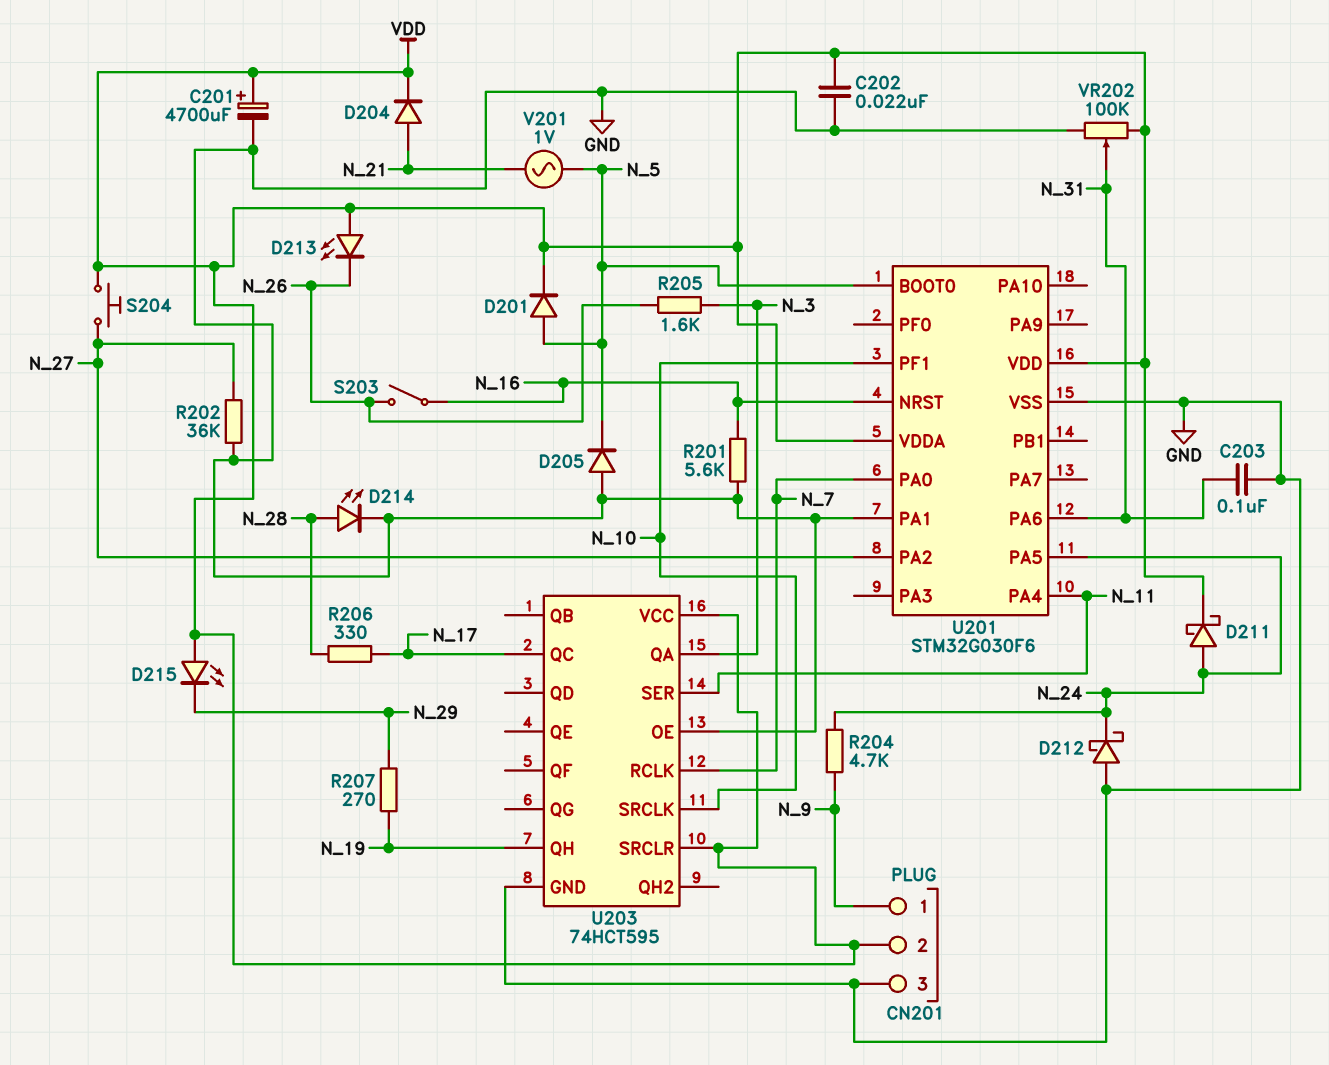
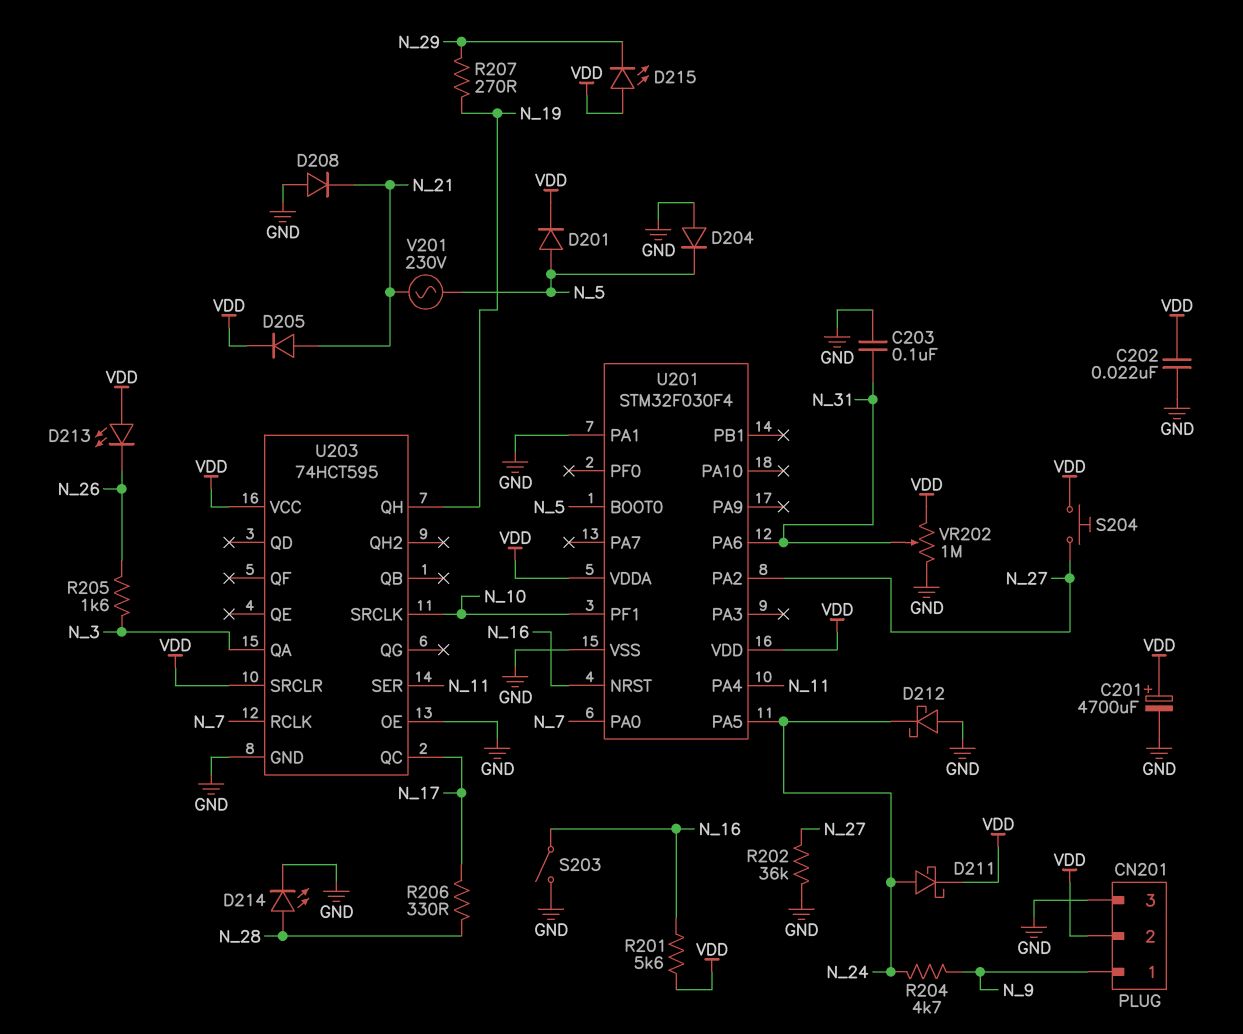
D204: diode (A N_21, K VDD) -> diode (A GND, K N_5)
D205: diode (A GND, K N_5) -> diode (A N_21, K VDD)
D208: none -> diode (A GND, K N_21)
R201: 5.6k (GND, N_16) -> 5.6k (N_16, VDD)
S203: switch (N_16, N_26) -> switch (GND, N_16)
U201: STM32G030F6 -> STM32F030F4
V201: AC 1V (N_5, N_21) -> AC 230V (N_5, N_21)
VR202: 100k (GND, VDD, wiper N_31) -> 1M (GND, VDD, wiper N_31)

